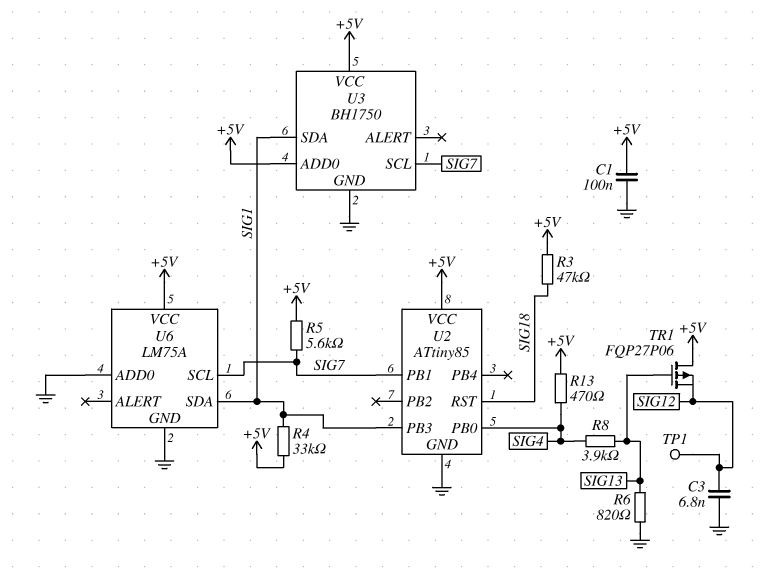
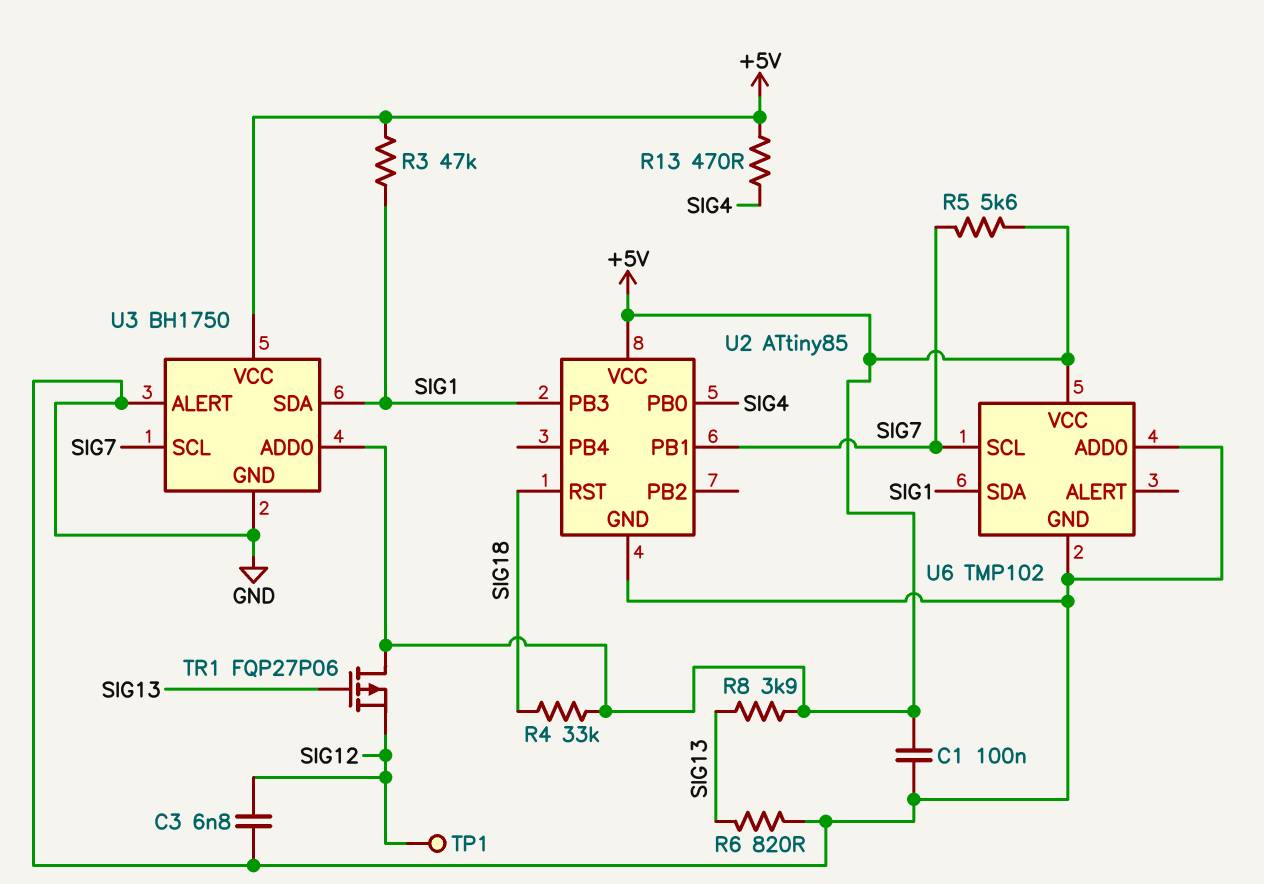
R3: 47k (+5V, SIG18) -> 47k (+5V, SIG1)
R4: 33k (+5V, SIG1) -> 33k (+5V, SIG18)
R8: 3.9k (SIG4, SIG13) -> 3.9k (+5V, SIG13)
U3 pin ALERT: none -> GND
U6: LM75A -> TMP102

